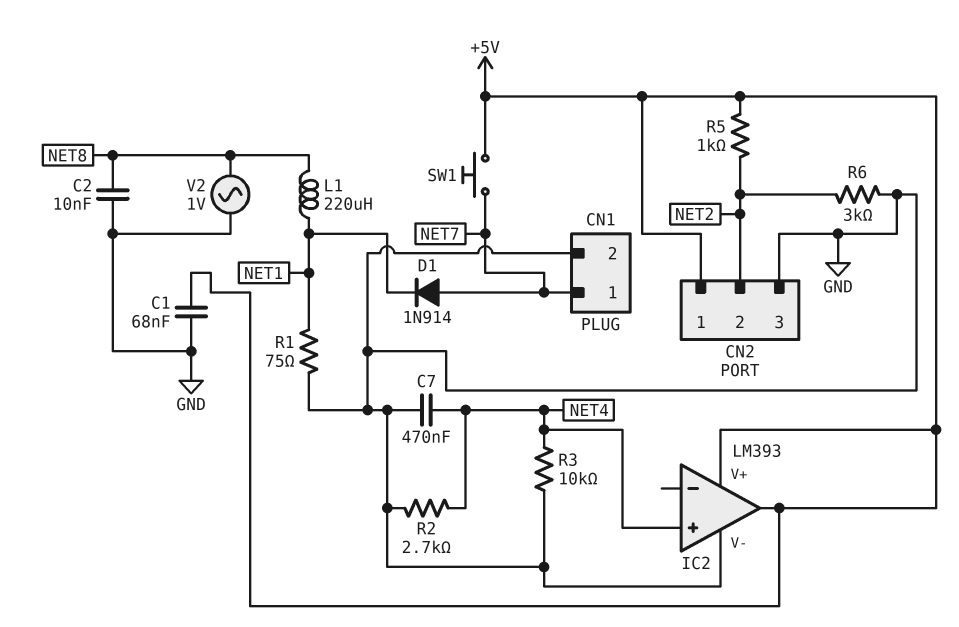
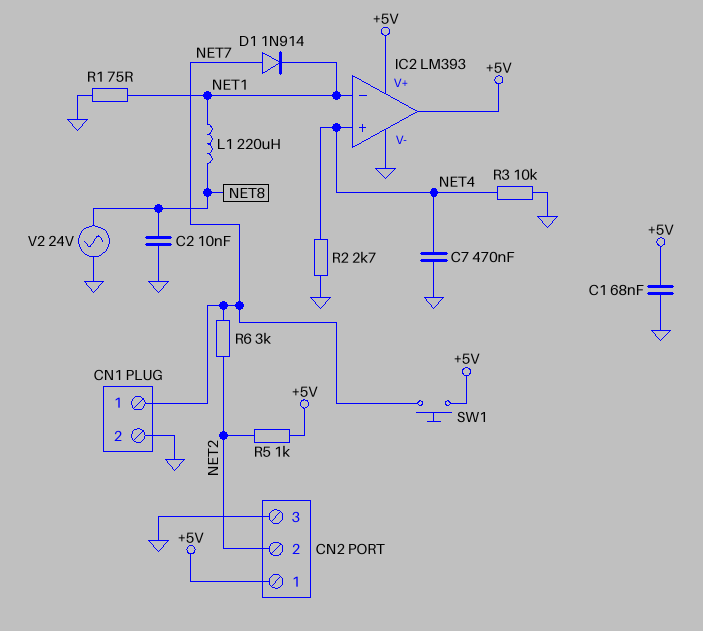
IC2 pin in-: none -> NET1
R6: 3k (GND, NET2) -> 3k (NET2, NET7)
V2: AC 1V (GND, NET8) -> AC 24V (GND, NET8)

